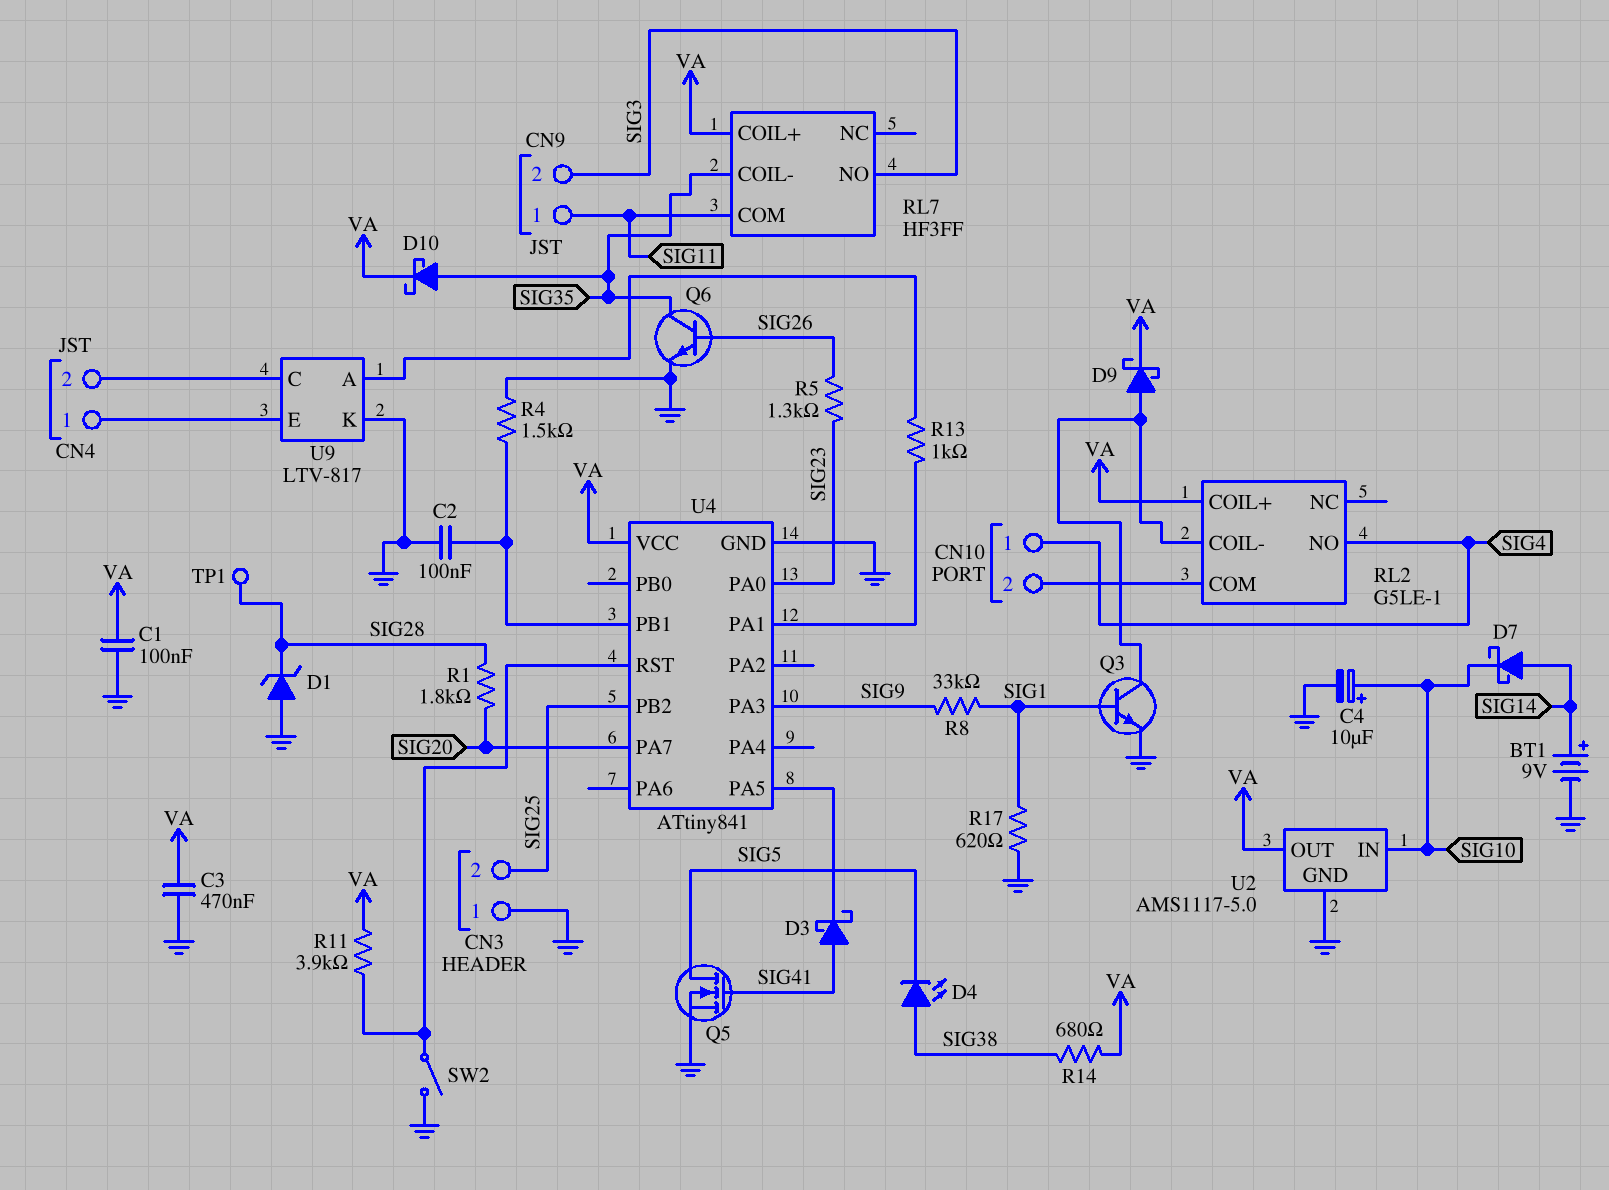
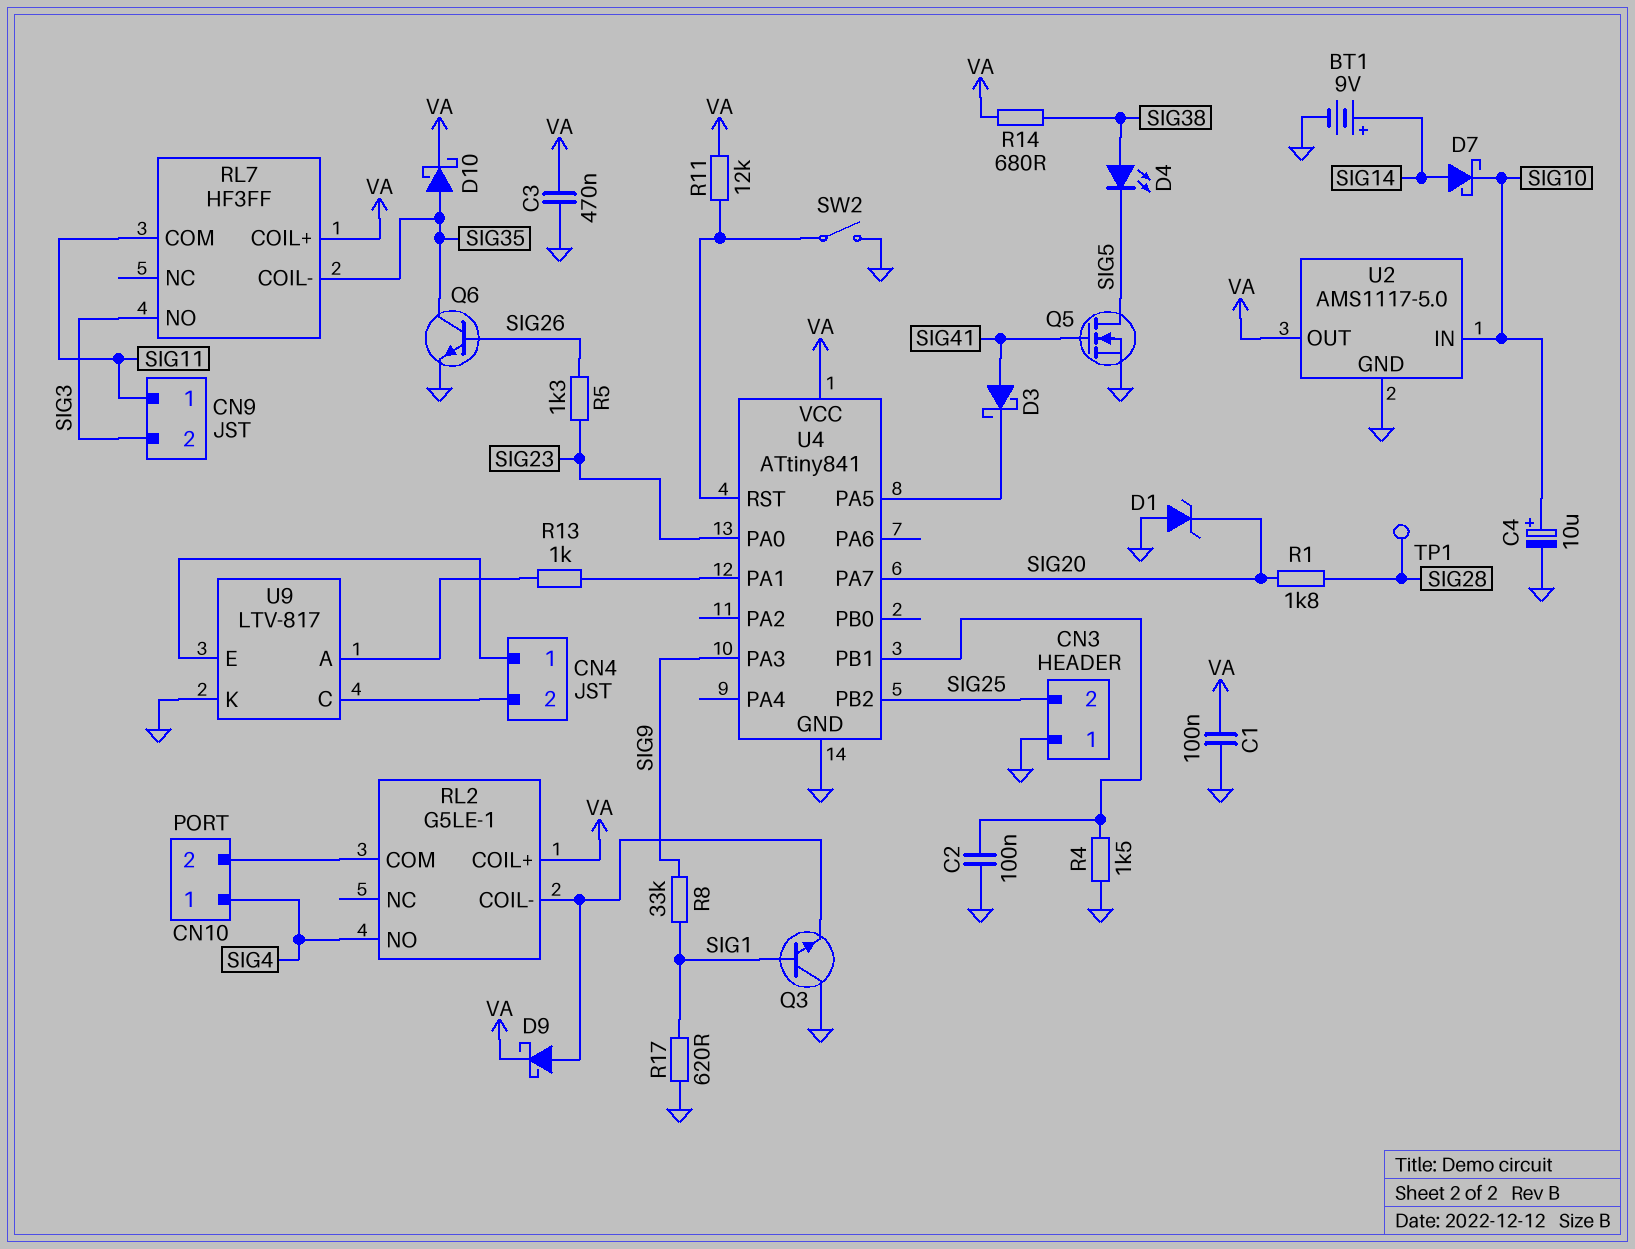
D1: zener (A GND, K SIG28) -> zener (A GND, K SIG20)
Q3: NPN (B SIG1, C RL2/COIL-, E GND) -> NPN (B SIG1, C GND, E RL2/COIL-)
R11: 3.9k (U4/RST, VA) -> 12k (U4/RST, VA)

